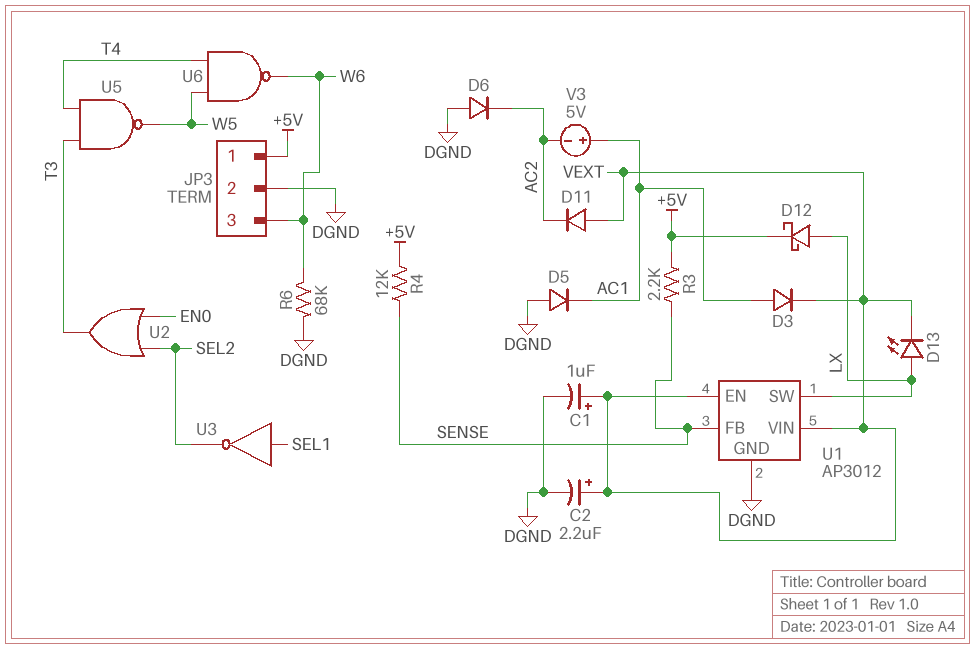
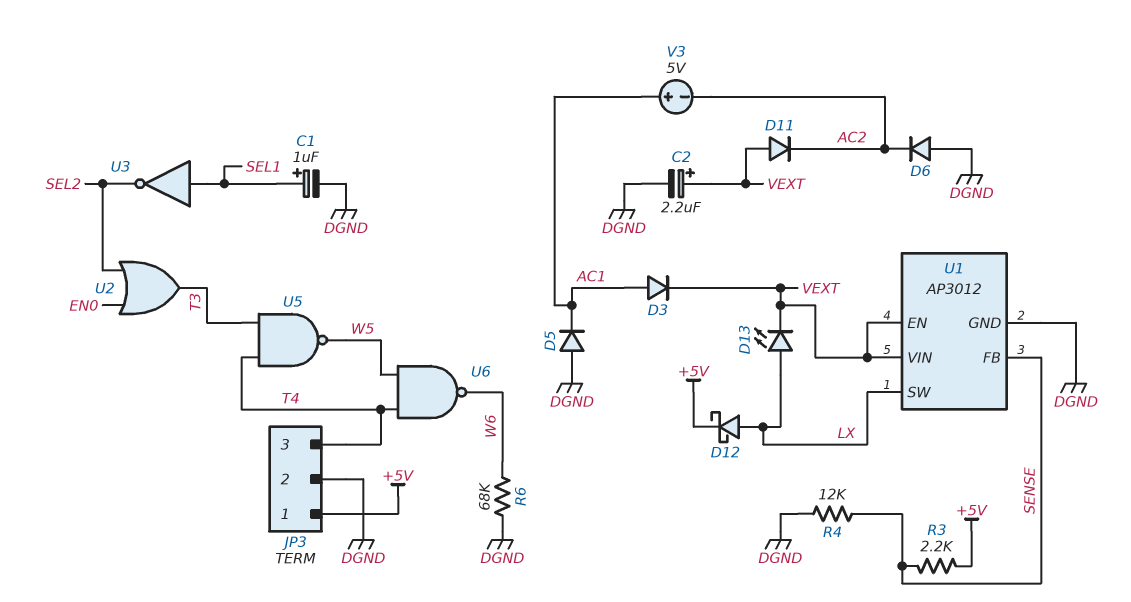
C1: 1uF (plus VEXT, minus DGND) -> 1uF (plus SEL1, minus DGND)
JP3 pin 3: W6 -> T4
R4: 12k (+5V, SENSE) -> 12k (DGND, SENSE)

